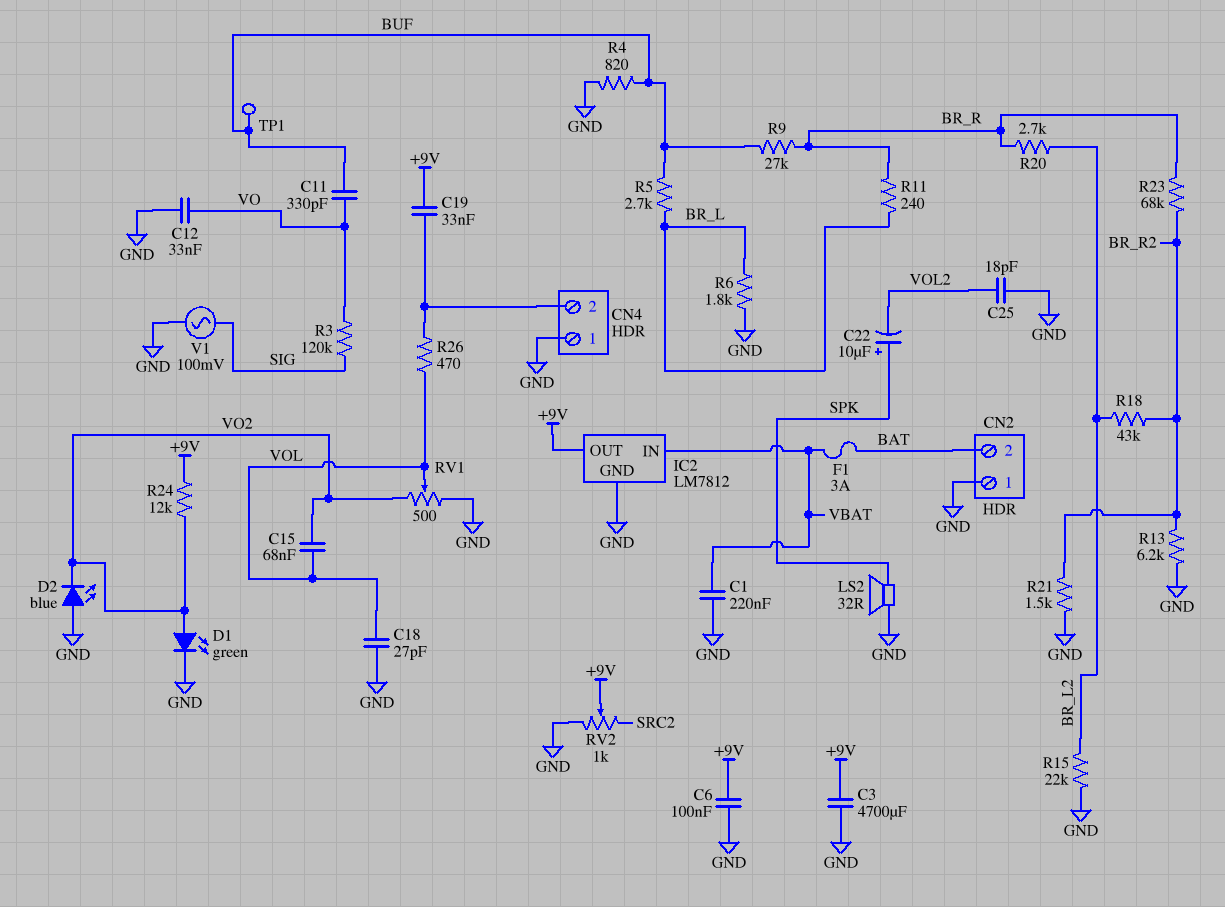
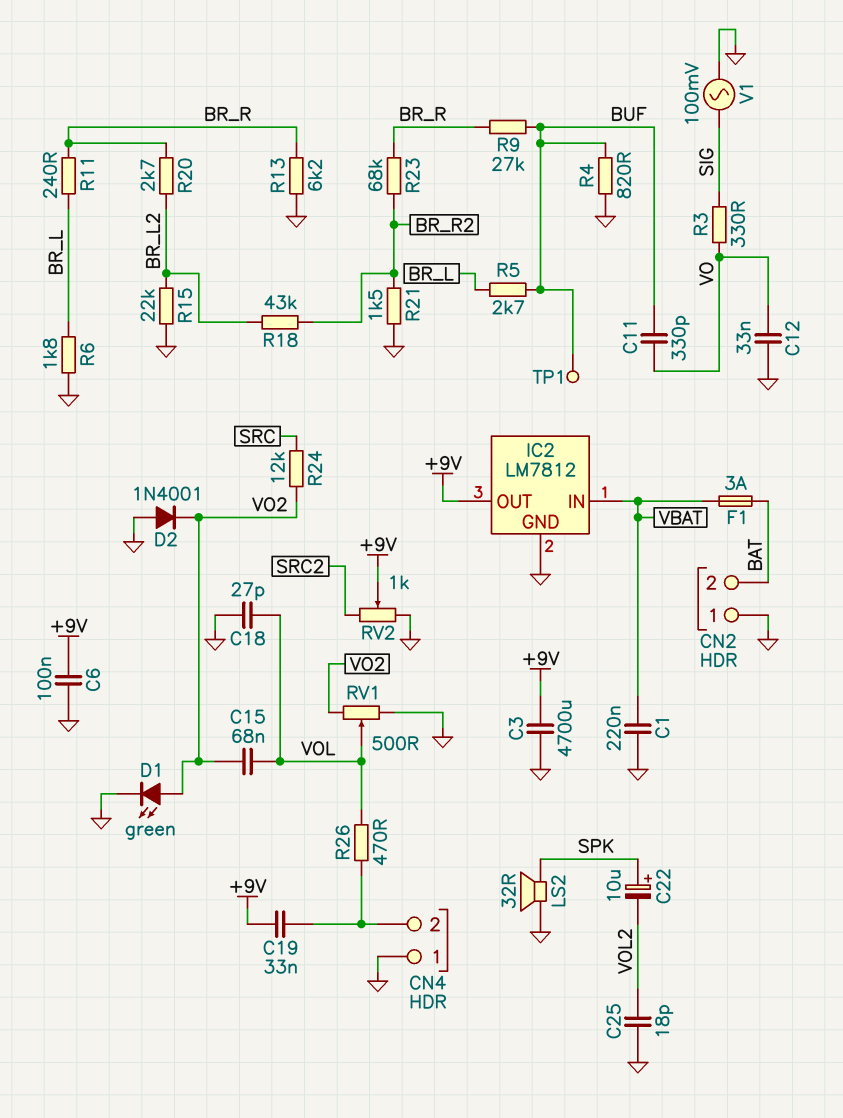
D2: LED blue (A GND, K VO2) -> diode 1N4001 (A GND, K VO2)
R3: 120k (SIG, VO) -> 330 (SIG, VO)
R13: 6.2k (BR_R2, GND) -> 6.2k (BR_R, GND)
R24: 12k (+9V, VO2) -> 12k (SRC, VO2)

